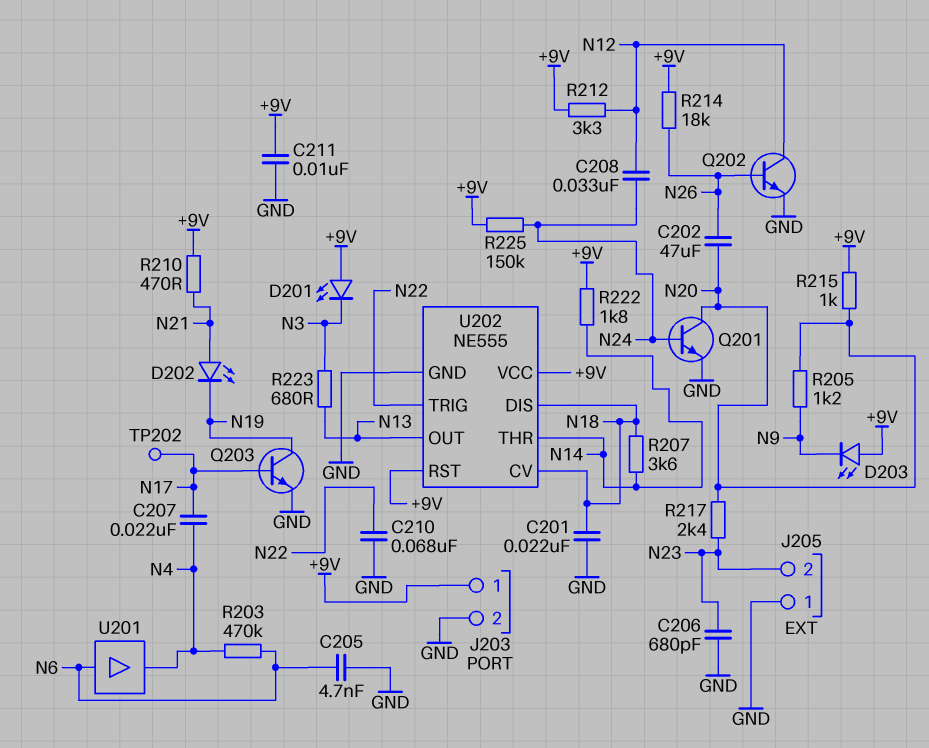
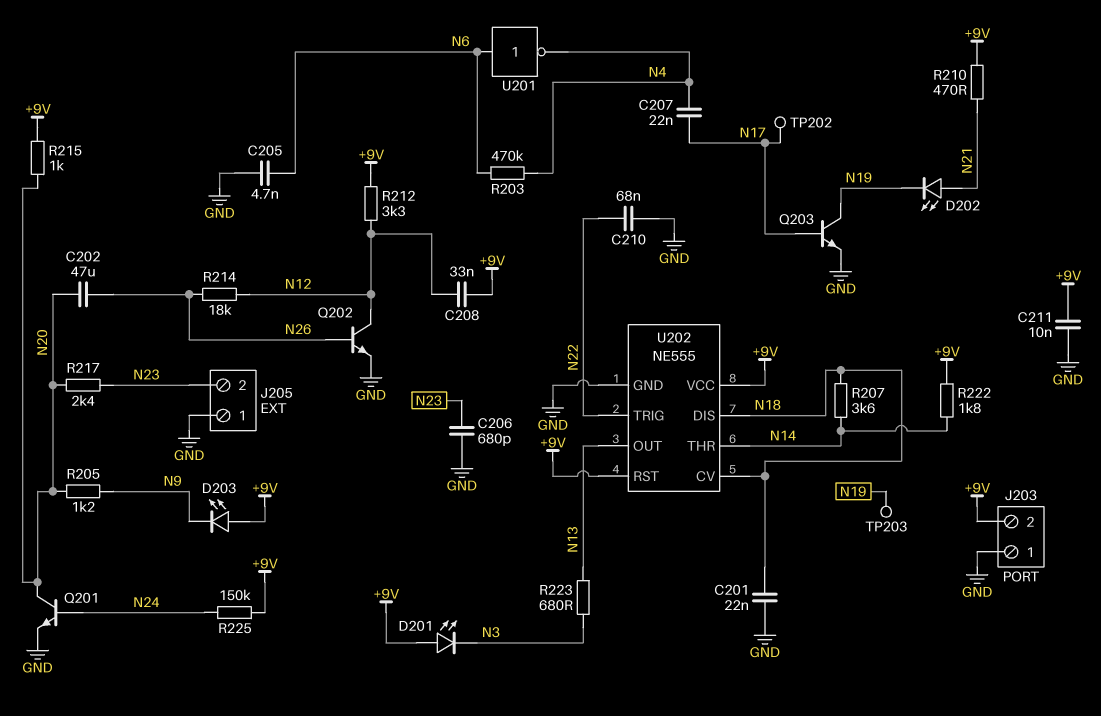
C208: 33nF (N12, N24) -> 33nF (+9V, N12)
J203 pin 1: +9V -> GND
J203 pin 2: GND -> +9V
R214: 18k (+9V, N26) -> 18k (N12, N26)
TP203: none -> test point (N19)
U201: buffer (in N6, out N4) -> NOT (in N6, out N4)

